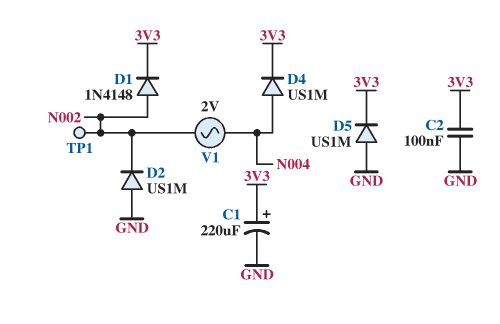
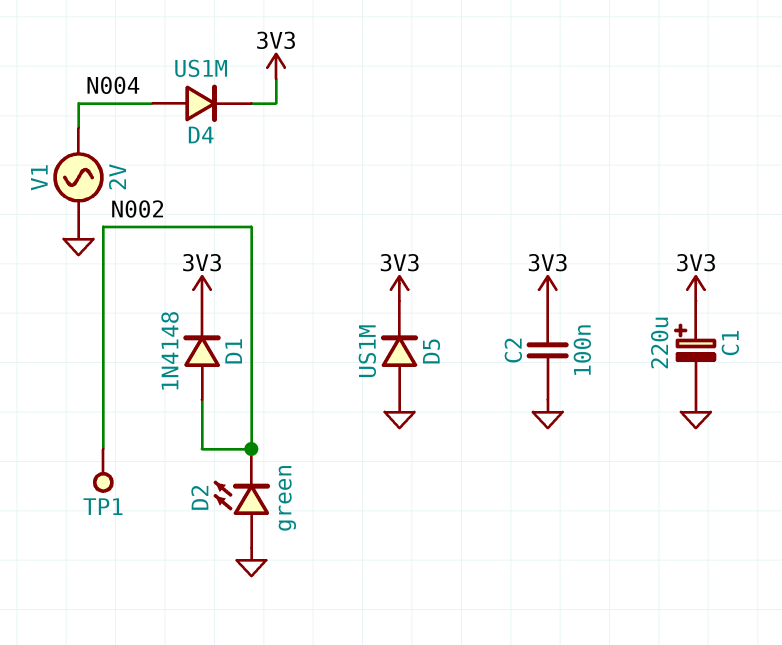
D2: diode US1M (A GND, K N002) -> LED green (A GND, K N002)
V1: AC 2V (N002, N004) -> AC 2V (GND, N004)

